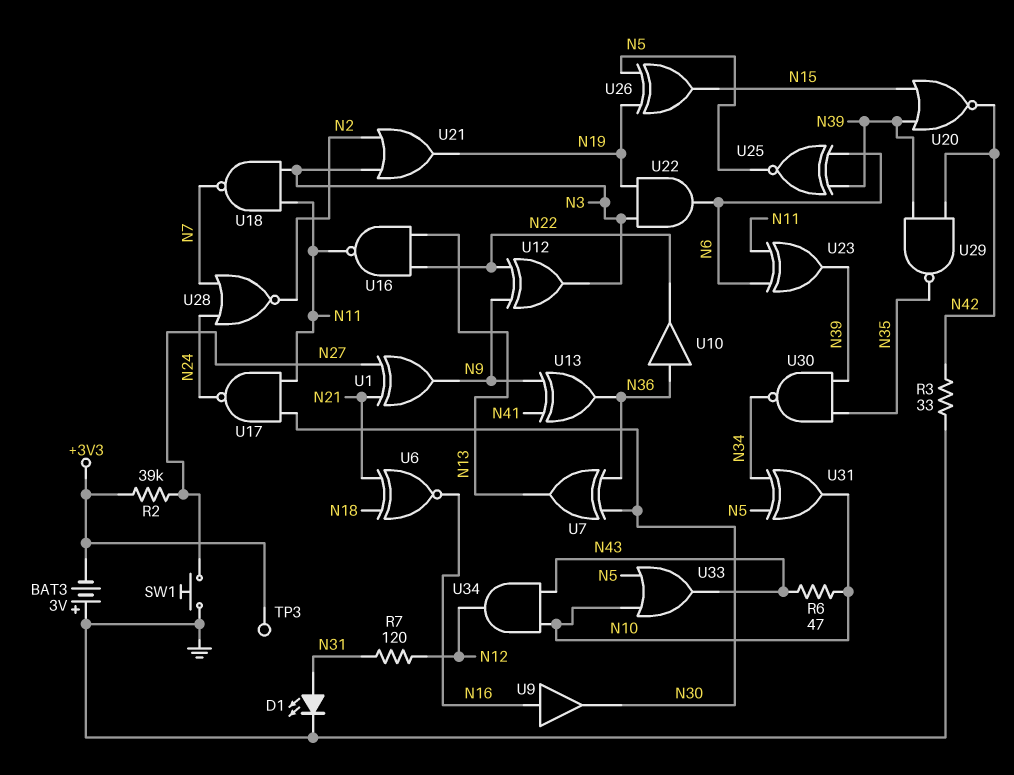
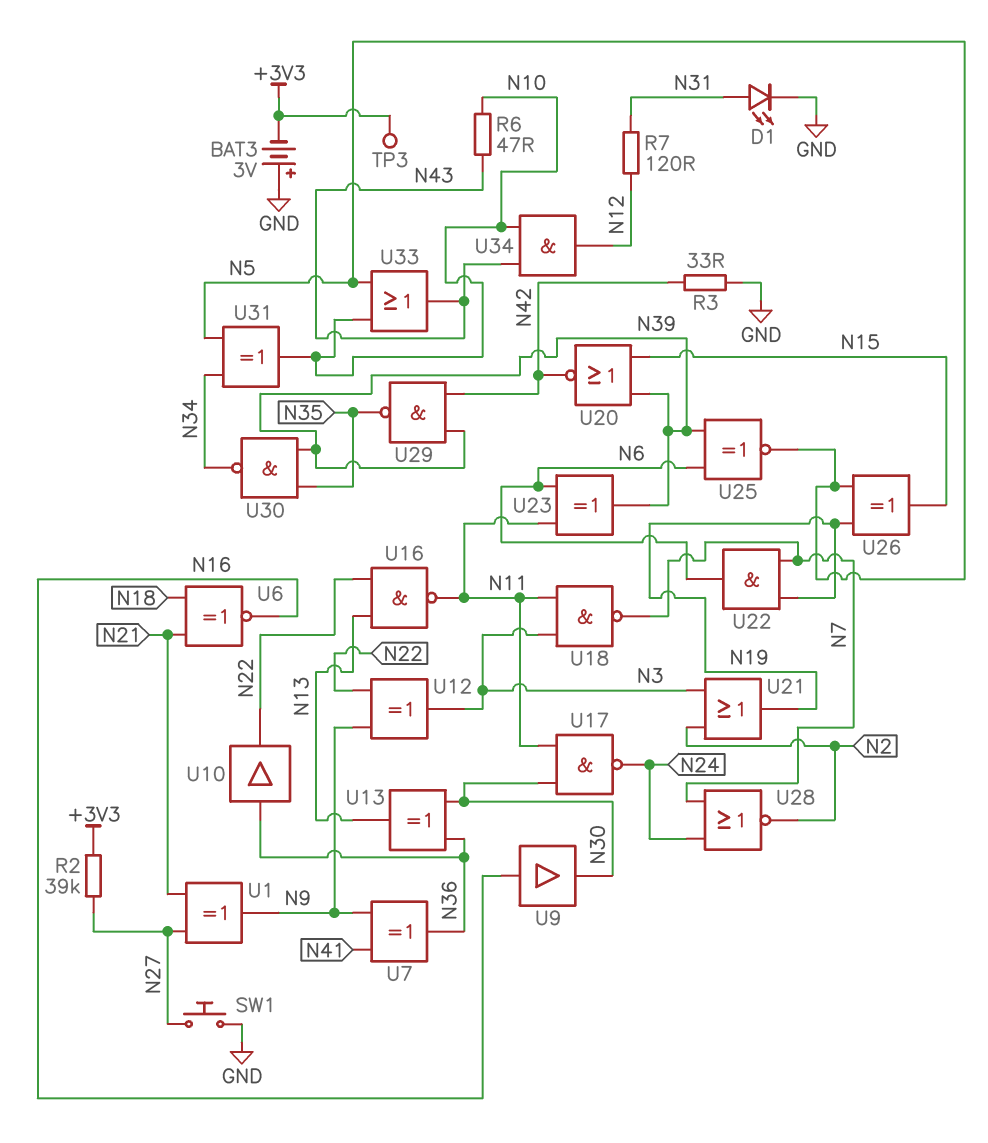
U7: XOR (in N30, in N36, out N13) -> XOR (in N9, in N41, out N36)
U13: XOR (in N9, in N41, out N36) -> XOR (in N30, in N36, out N13)
U22: AND (in N3, in N19, out N6) -> AND (in N7, in N19, out N6)

